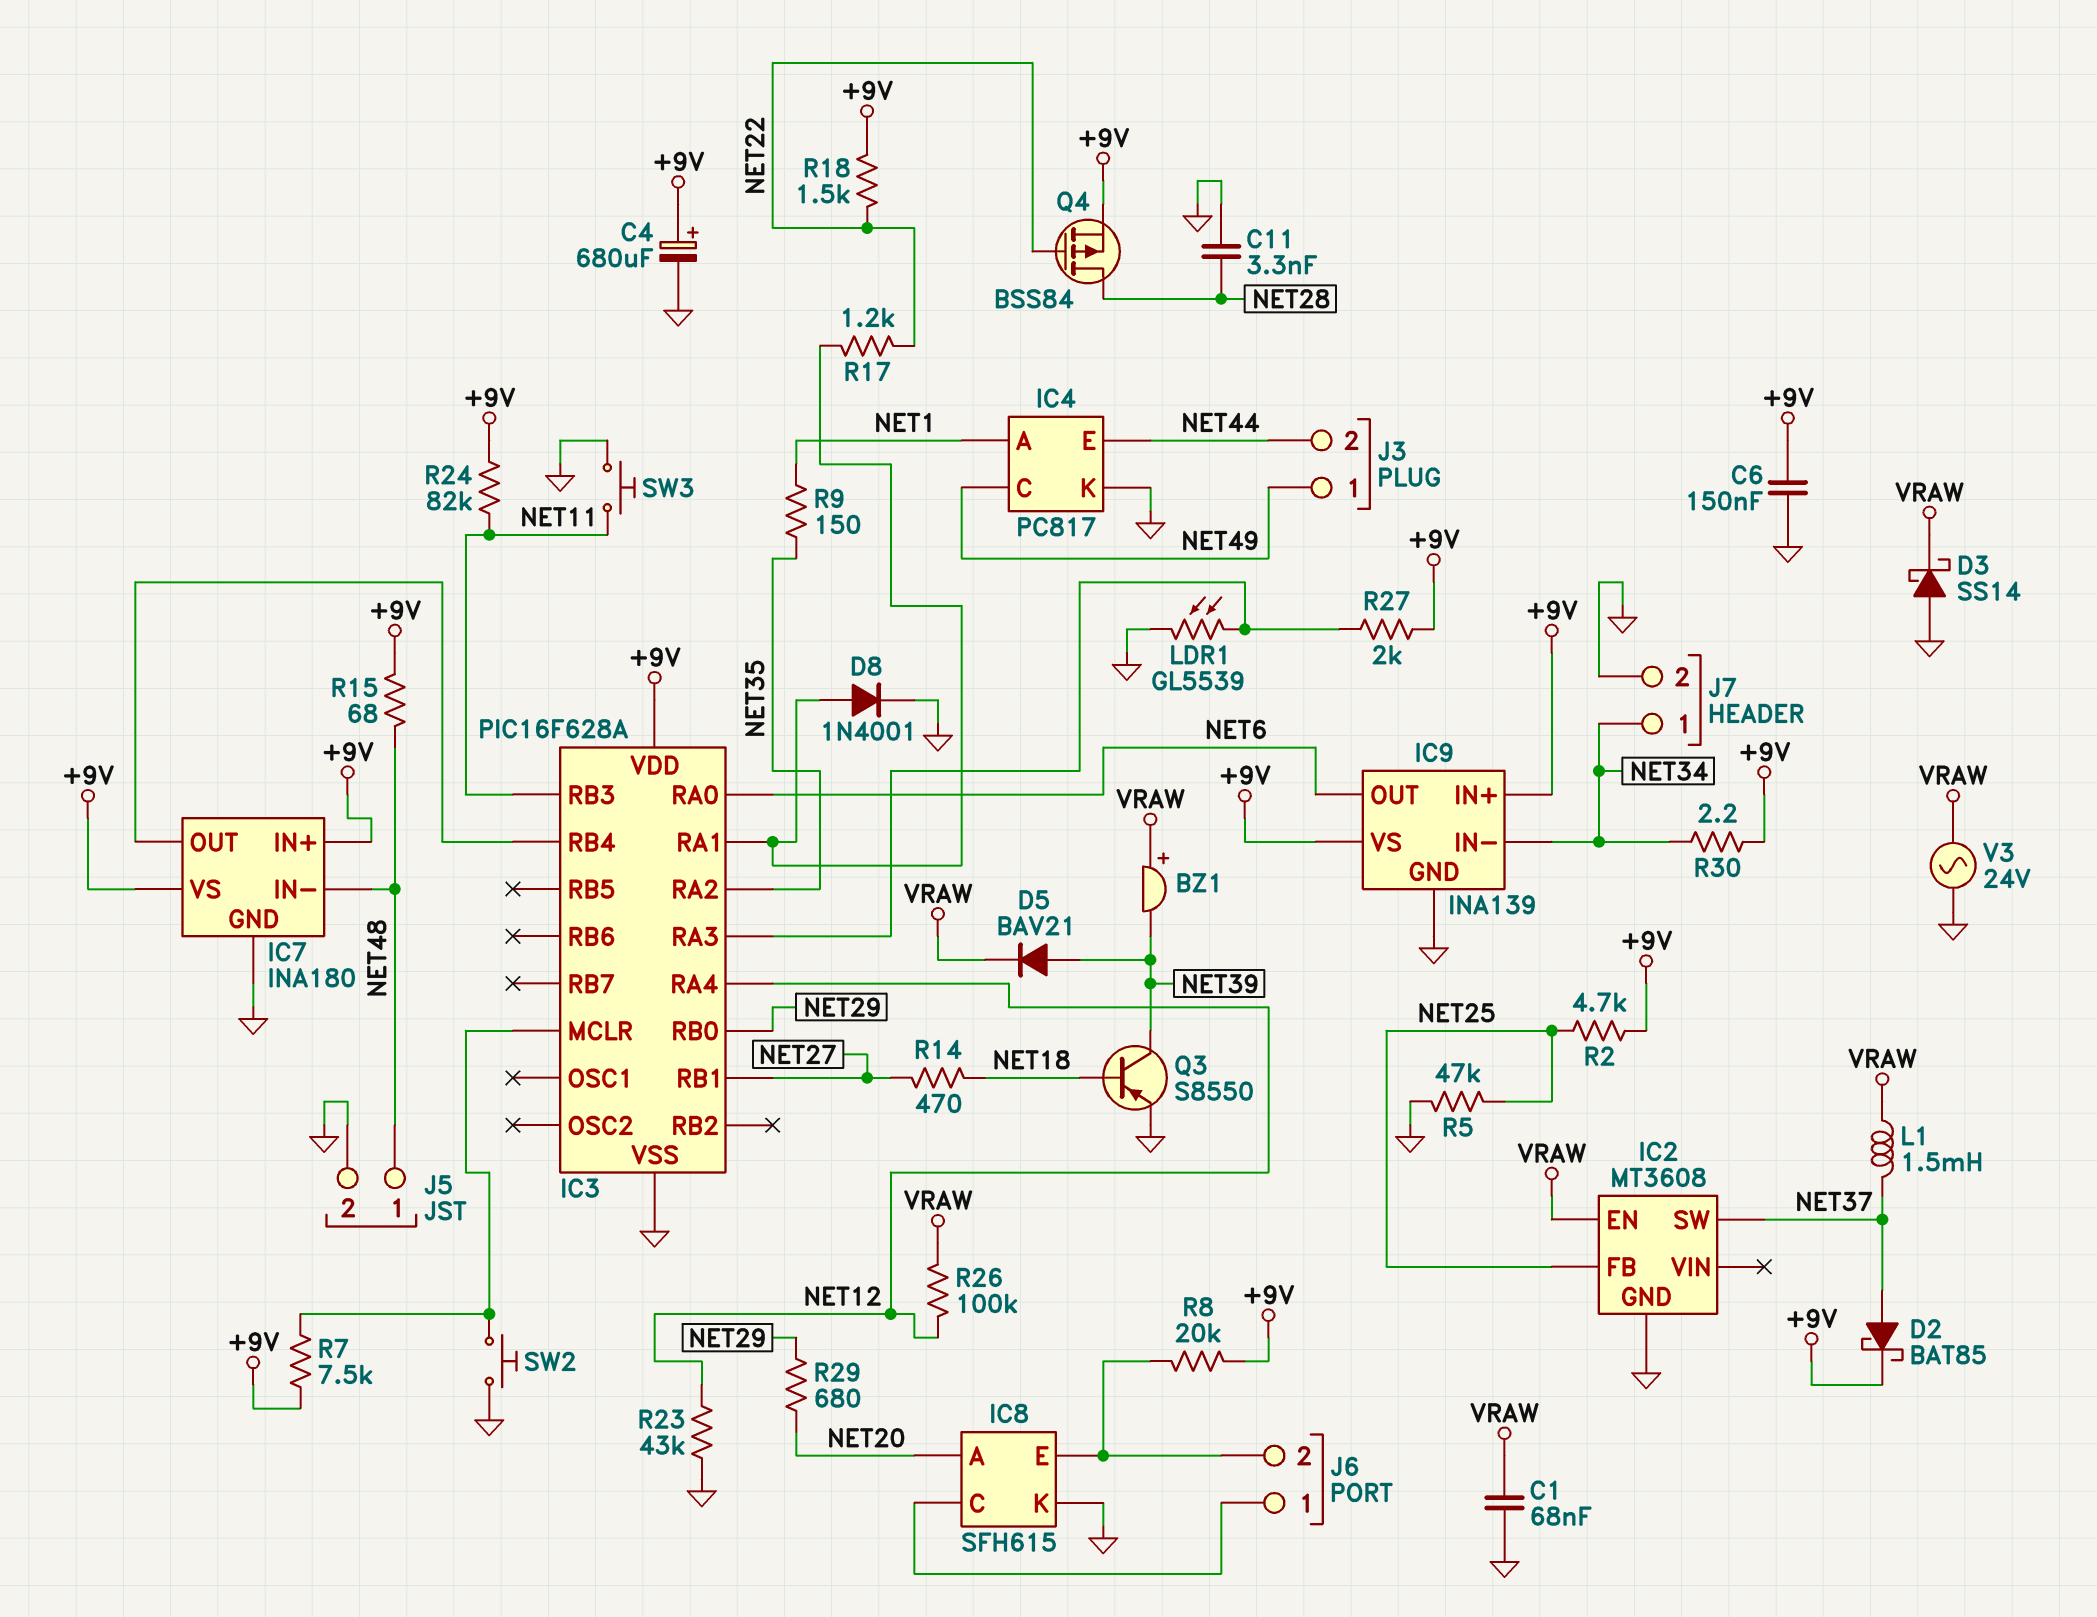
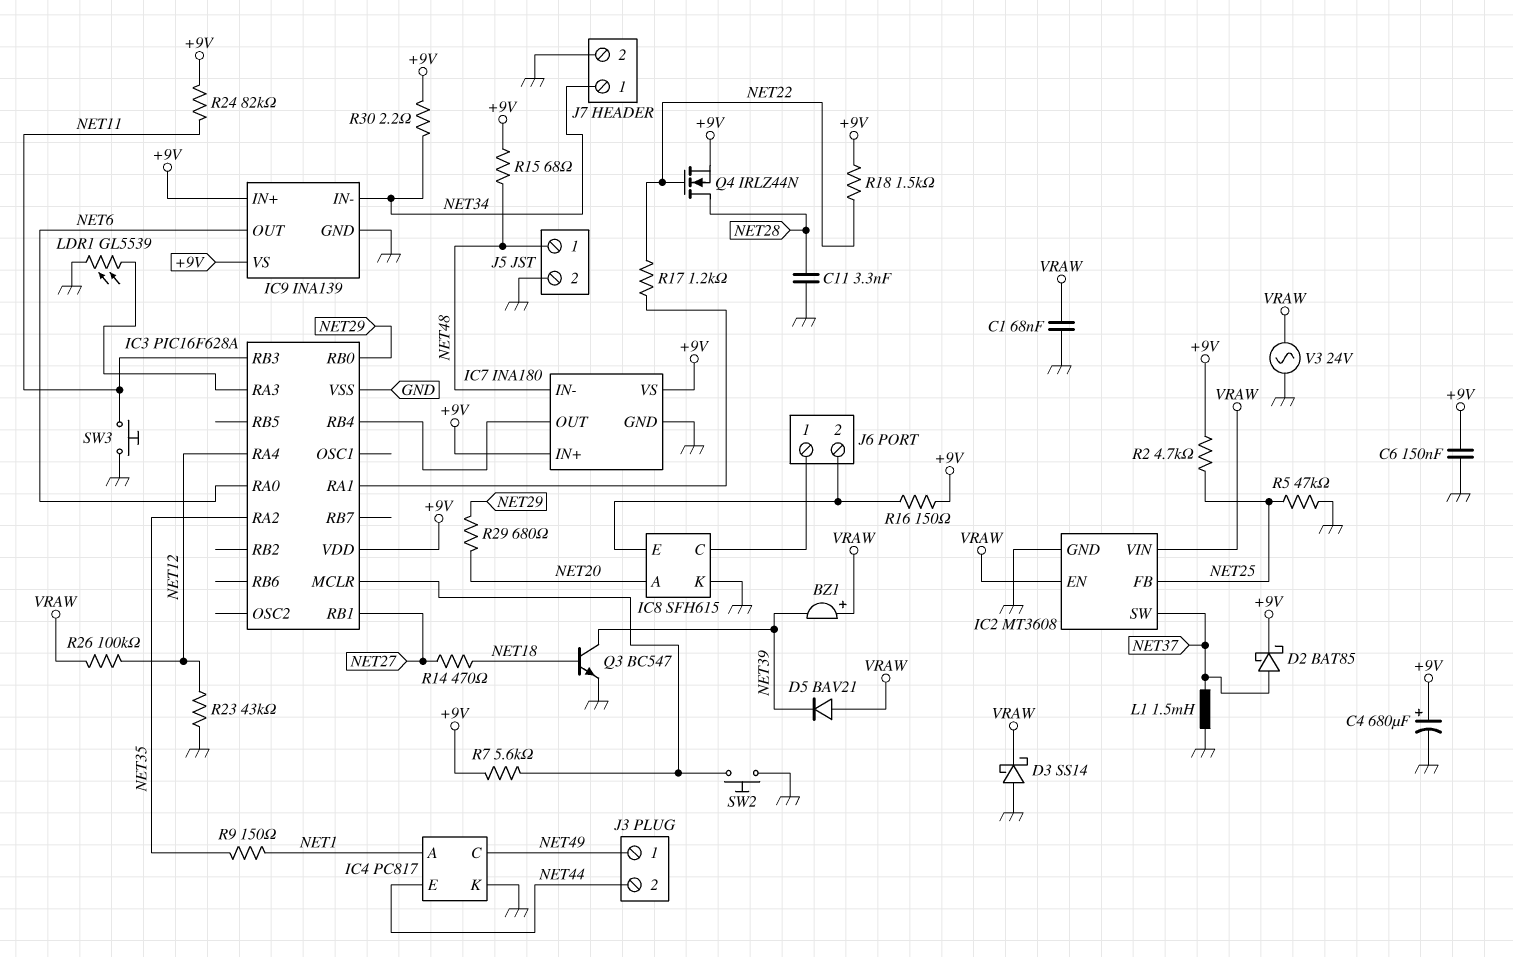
D5: diode BAV21 (A NET39, K VRAW) -> diode BAV21 (A VRAW, K NET39)
D8: diode 1N4001 (A IC3/RA1, K GND) -> none
IC2 pin VIN: none -> VRAW
L1: 1.5mH (NET37, VRAW) -> 1.5mH (GND, NET37)
Q3: PNP S8550 (B NET18, C NET39, E GND) -> NPN BC547 (B NET18, C NET39, E GND)
Q4: PMOS BSS84 (G NET22, D NET28, S +9V) -> NMOS IRLZ44N (G NET22, D NET28, S +9V)
R7: 7.5k (+9V, IC3/MCLR) -> 5.6k (+9V, IC3/MCLR)
R8: 20k (+9V, IC8/E) -> none
R16: none -> 150 (+9V, IC8/E)
R27: 2k (+9V, IC3/RA3) -> none

